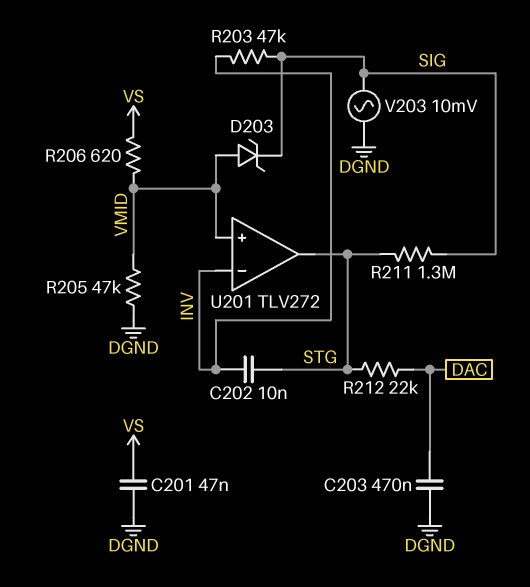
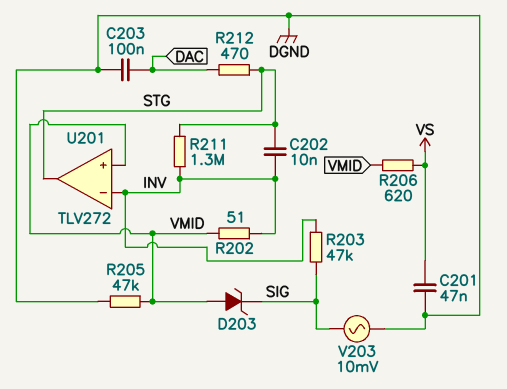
C203: 470nF (DAC, DGND) -> 100nF (DAC, DGND)
R202: none -> 51 (INV, VMID)
R211: 1.3M (SIG, STG) -> 1.3M (INV, STG)
R212: 22k (DAC, STG) -> 470 (DAC, STG)

